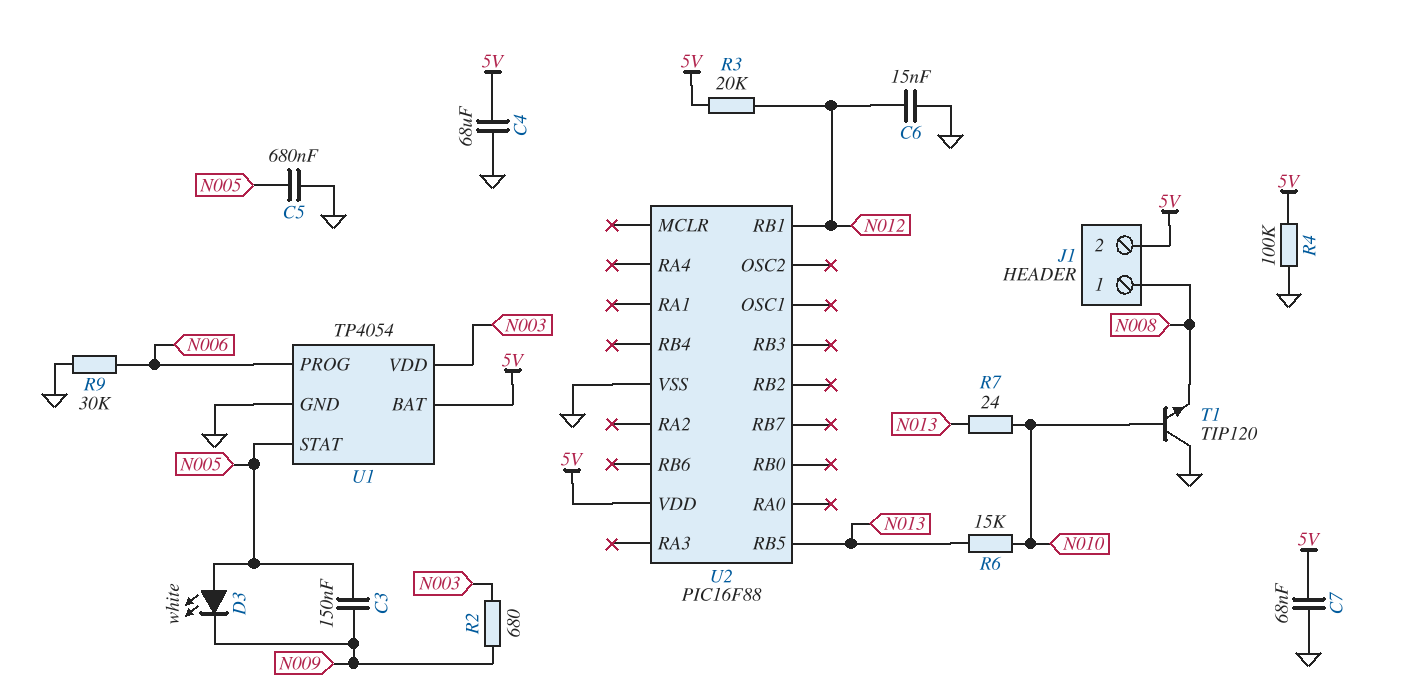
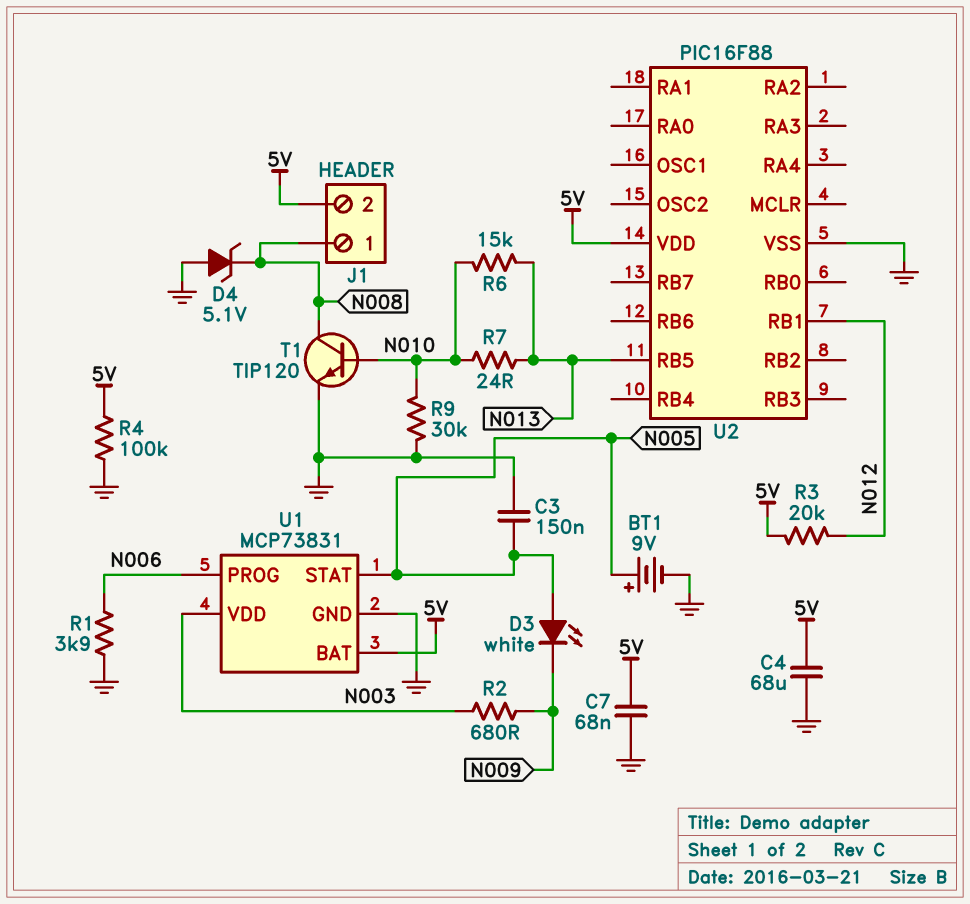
BT1: none -> 9V (plus N005, minus GND)
C3: 150nF (N005, N009) -> 150nF (GND, N005)
C5: 680nF (GND, N005) -> none
C6: 15nF (GND, N012) -> none
D4: none -> zener 5.1V (A GND, K N008)
R1: none -> 3.9k (GND, N006)
R9: 30k (GND, N006) -> 30k (GND, N010)
T1: NPN TIP120 (B N010, C GND, E N008) -> NPN TIP120 (B N010, C N008, E GND)
U1: TP4054 -> MCP73831

